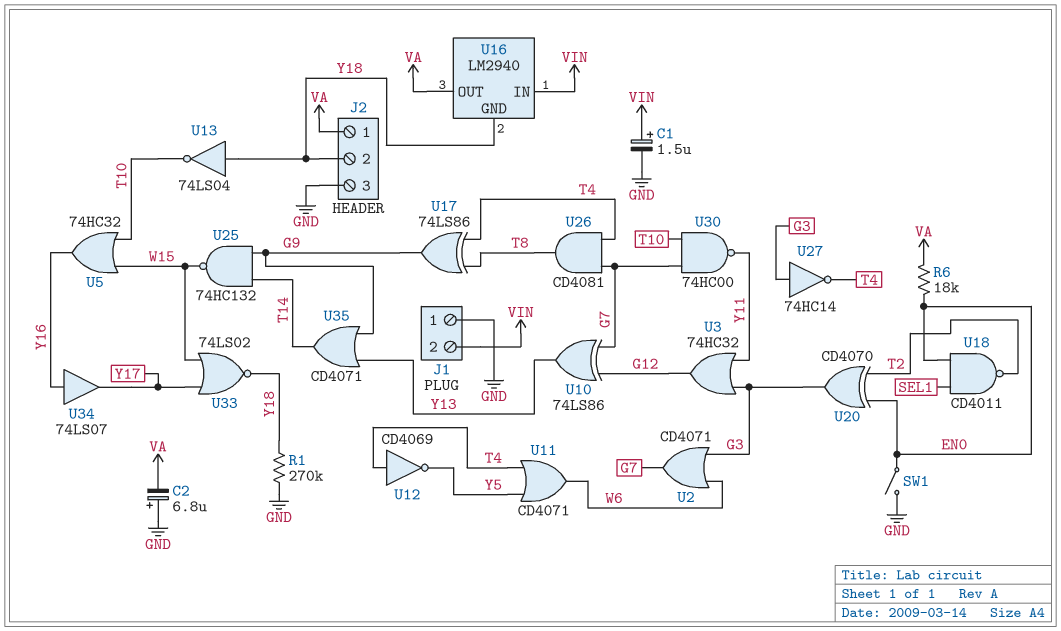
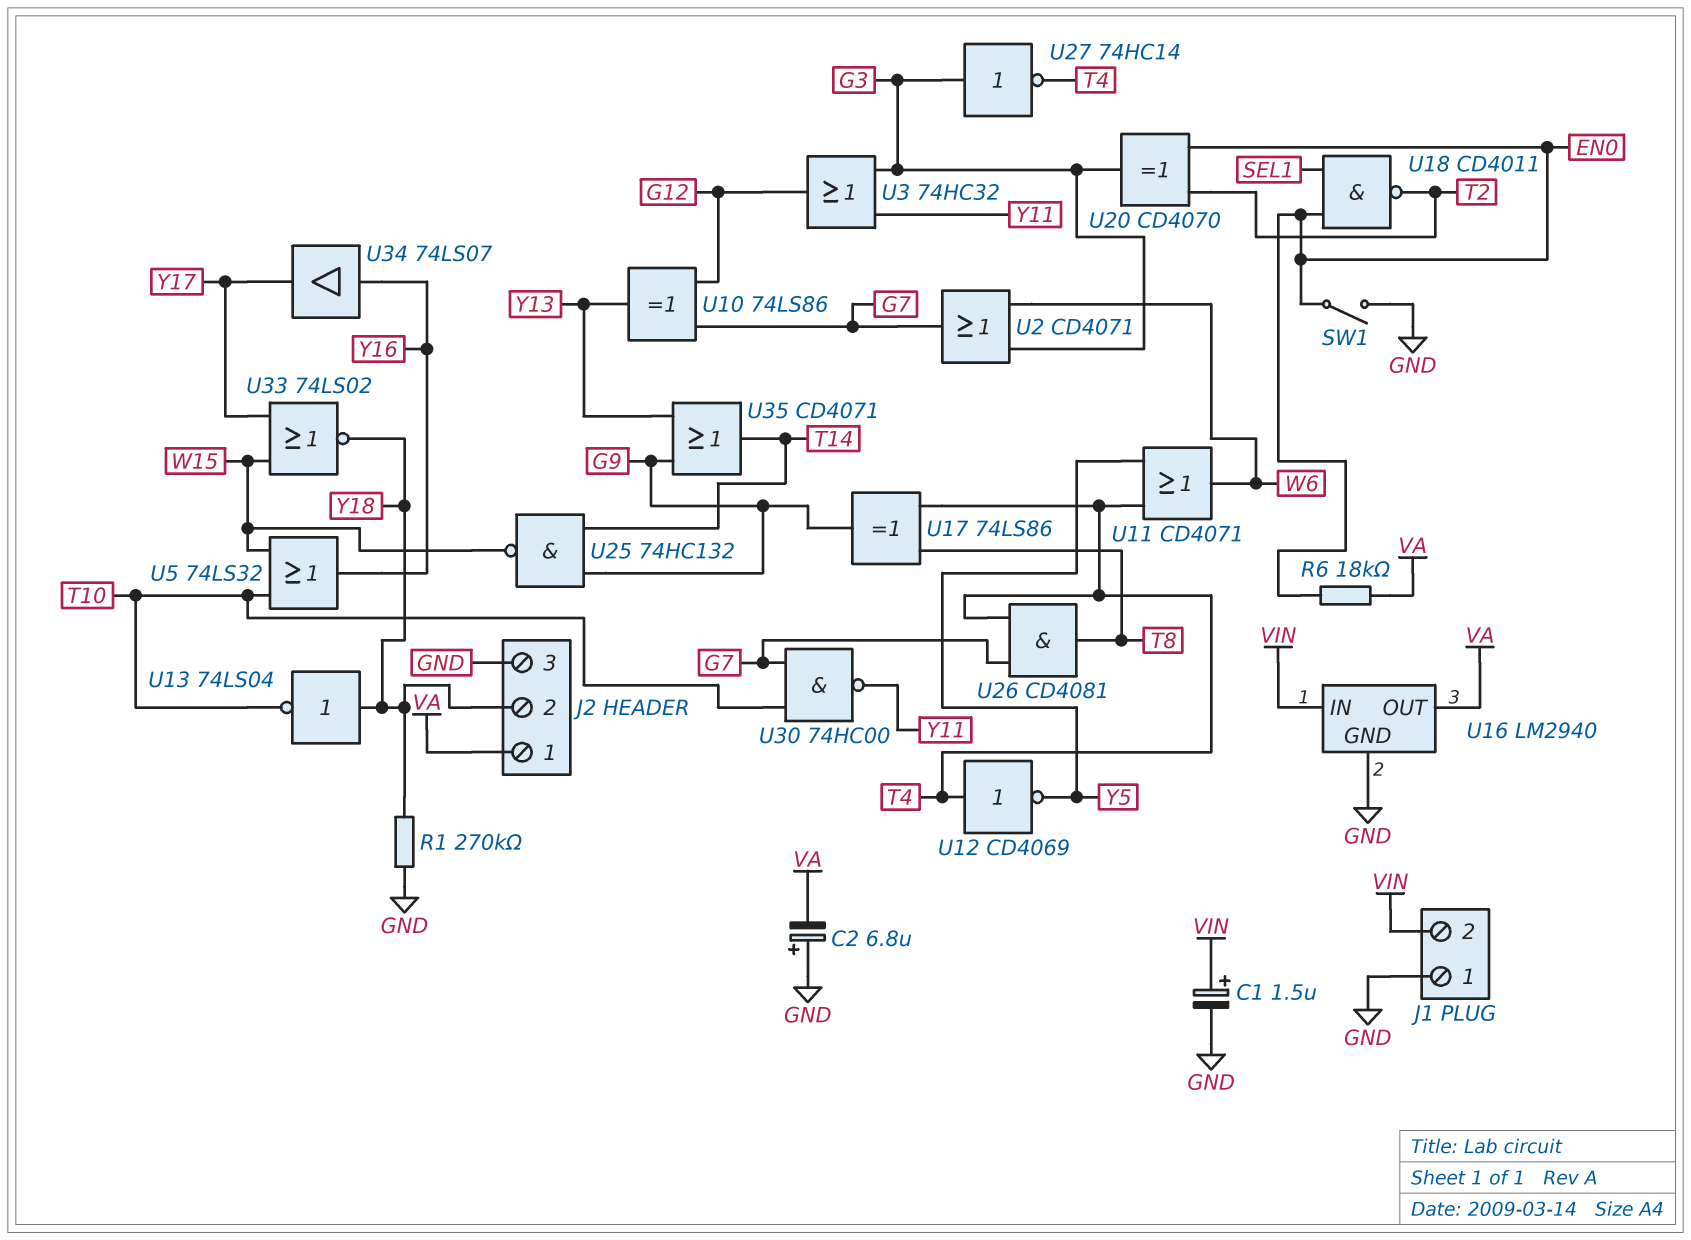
U5: OR 74HC32 (in T10, in W15, out Y16) -> OR 74LS32 (in T10, in W15, out Y16)
U16 pin GND: Y18 -> GND

